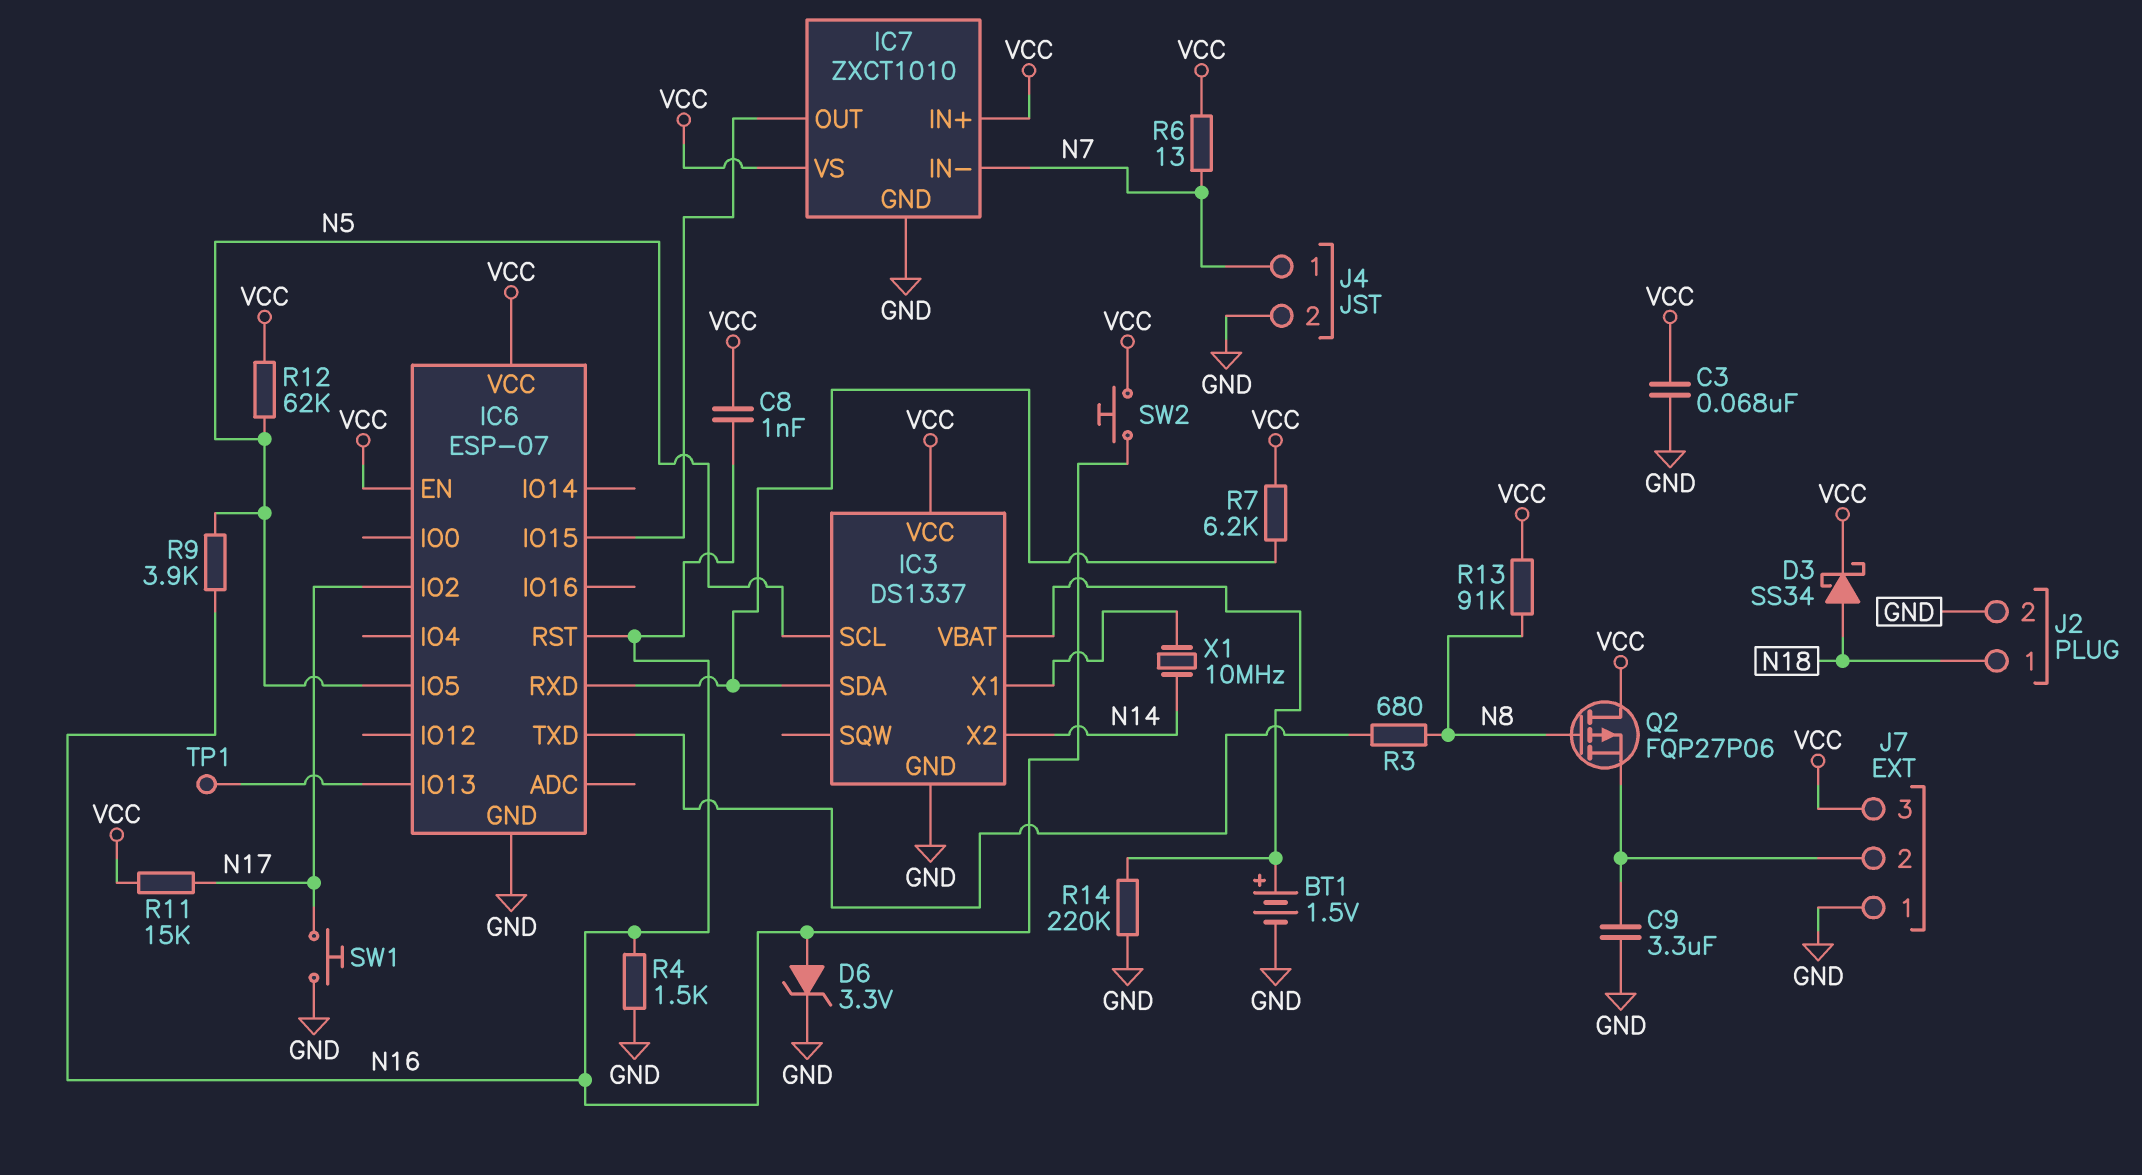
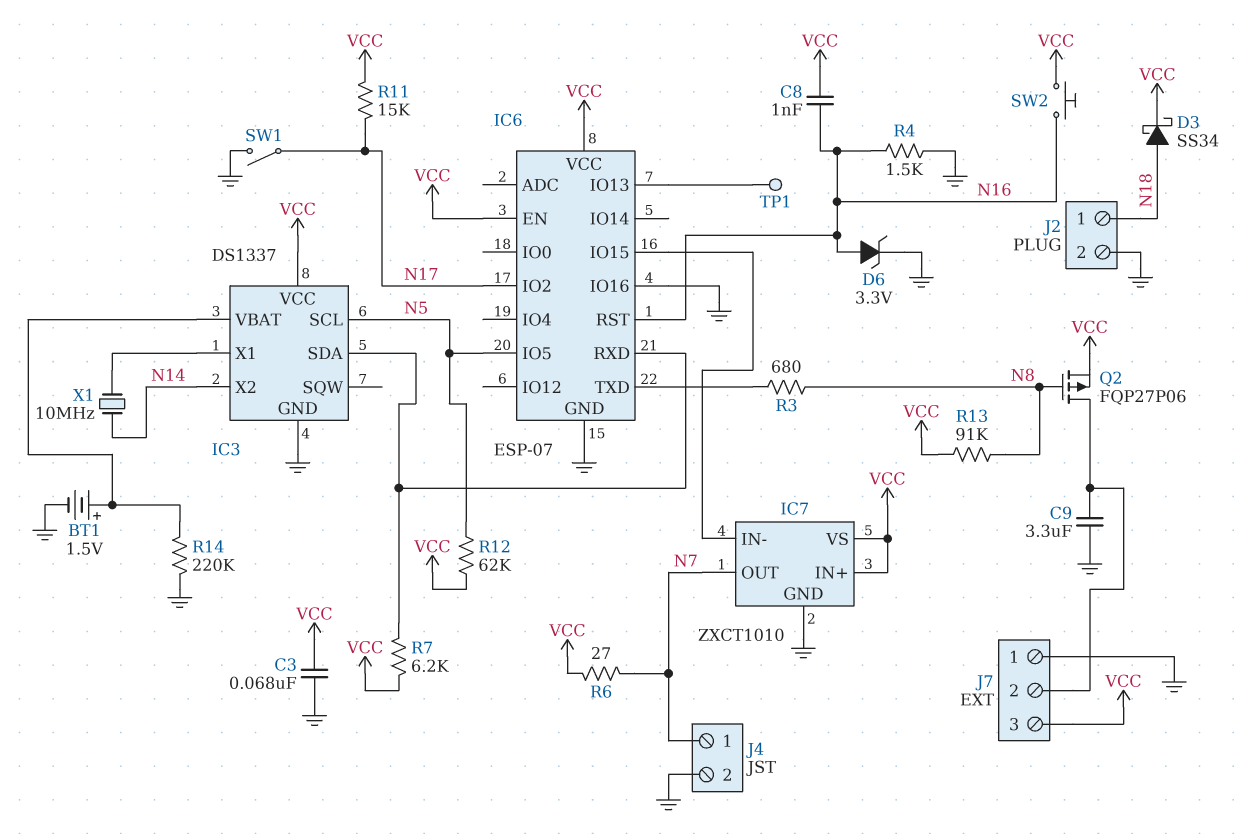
IC6 pin IO16: none -> GND
IC7 pin IN-: N7 -> IC6/IO15
IC7 pin OUT: IC6/IO15 -> N7
Q2: PMOS FQP27P06 (G N8, D VCC, S J7/2) -> PMOS FQP27P06 (G N8, D J7/2, S VCC)
R6: 13 (N7, VCC) -> 27 (N7, VCC)
R9: 3.9k (N5, N16) -> none
SW1: button (GND, N17) -> switch (GND, N17)

